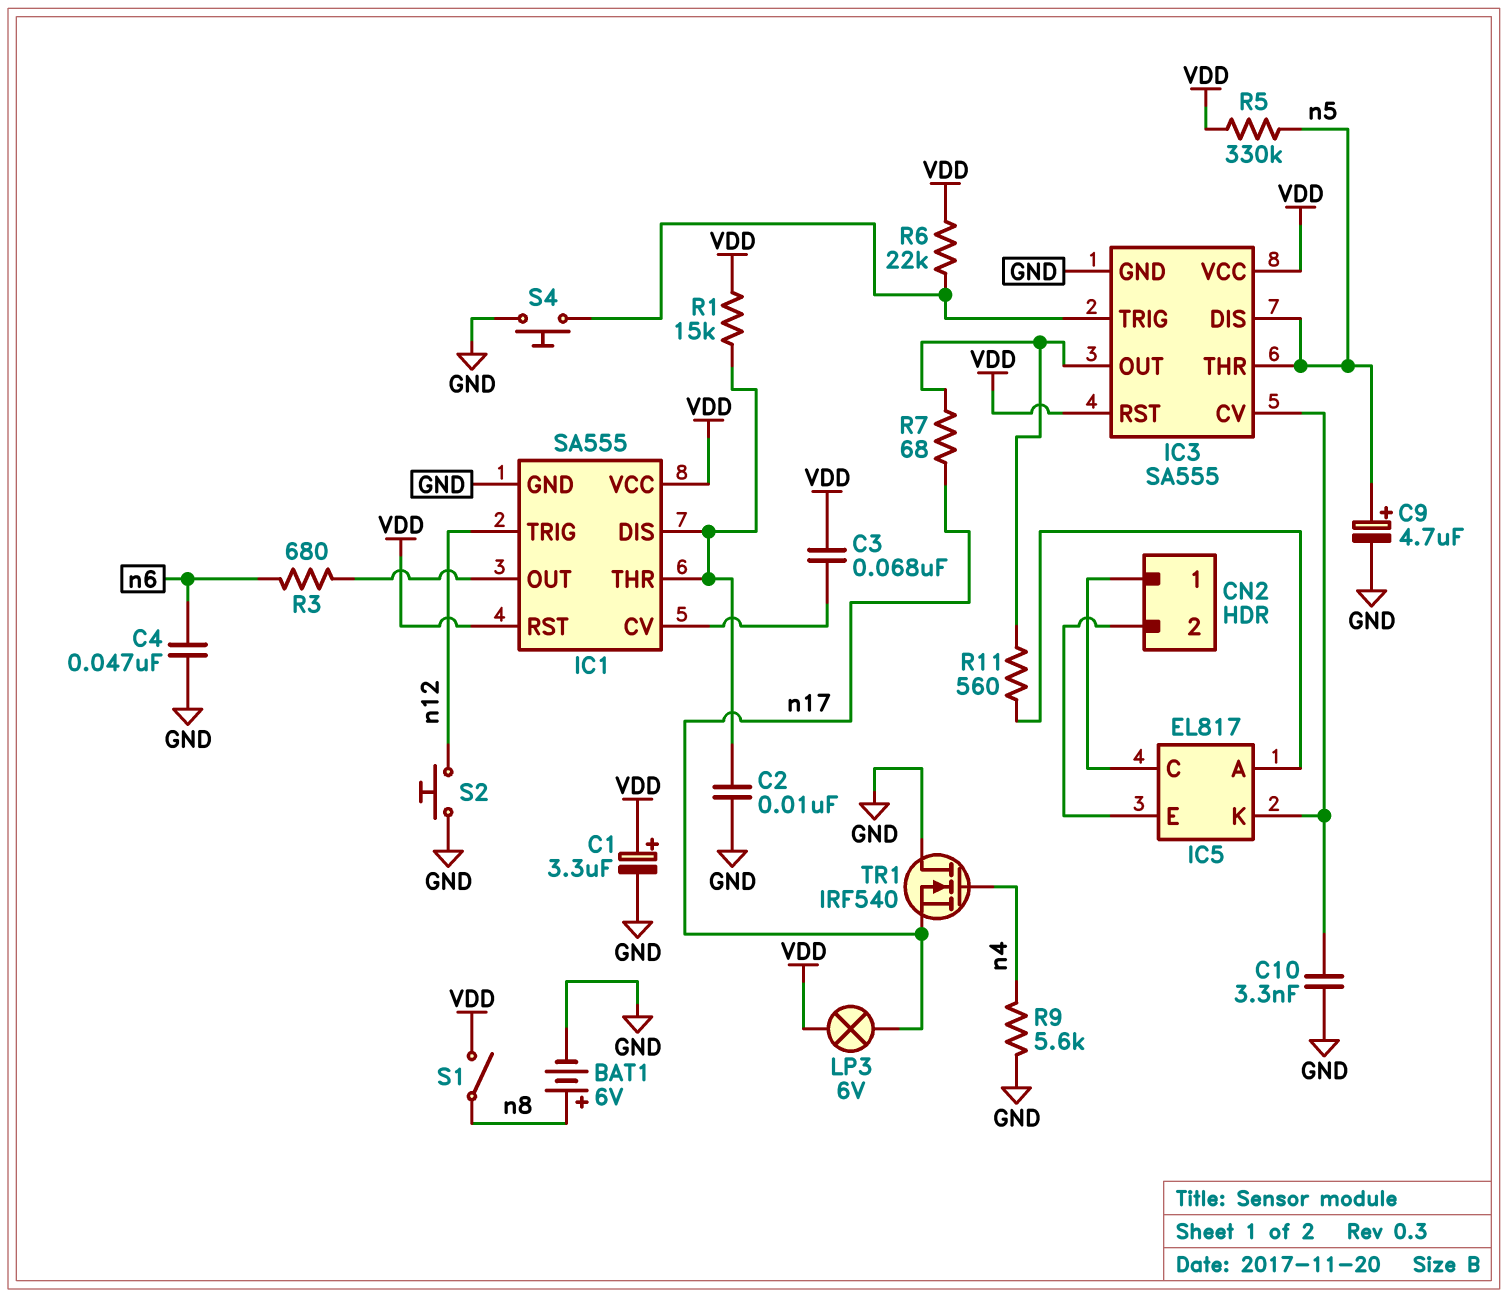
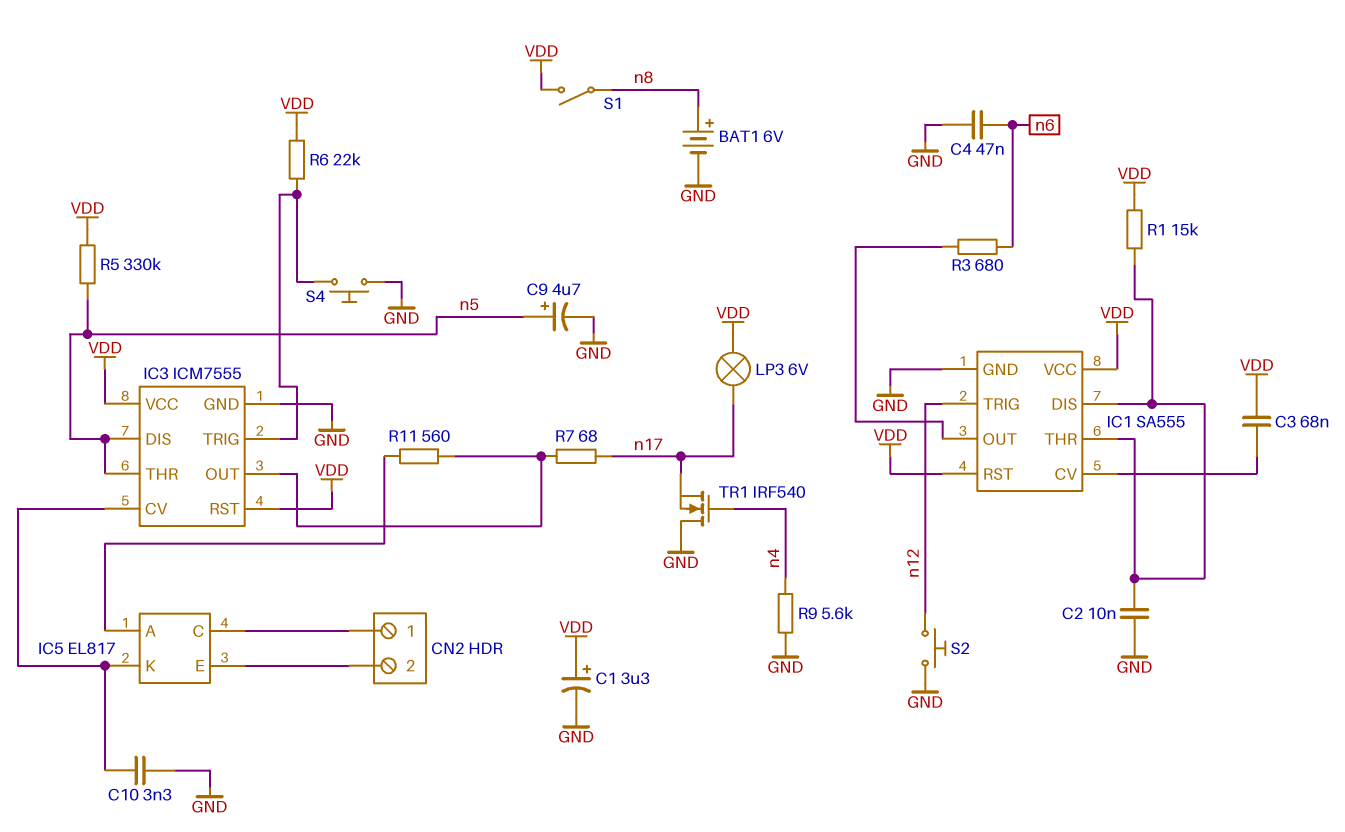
IC3: SA555 -> ICM7555

